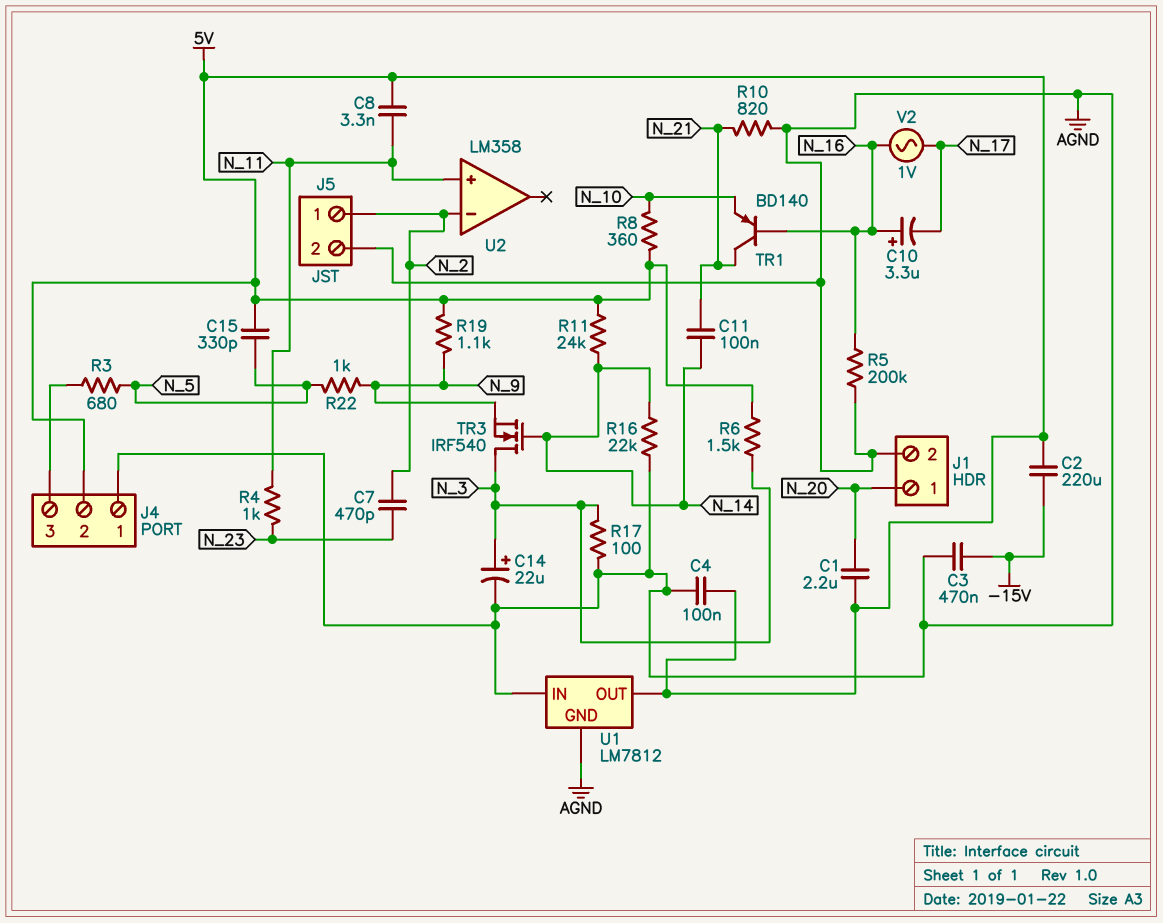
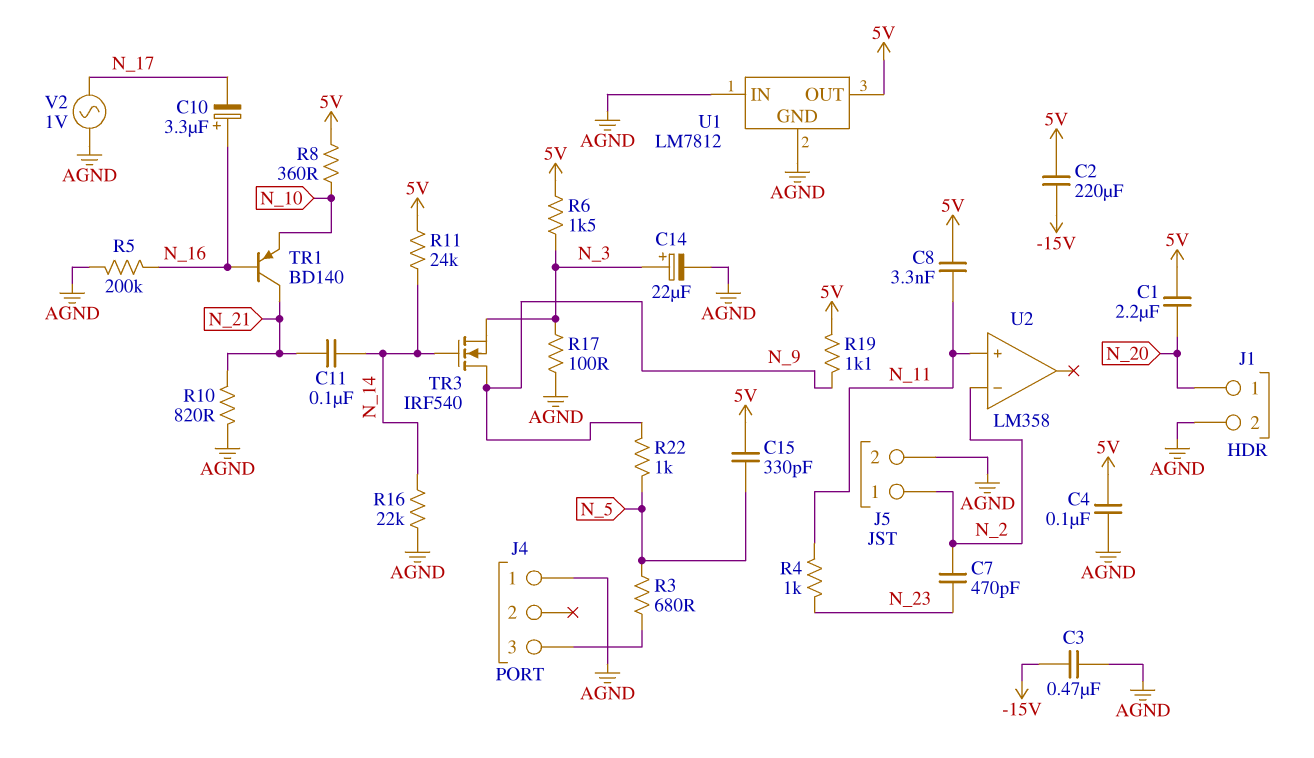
J4 pin 2: 5V -> none
TR3: NMOS IRF540 (G N_14, D N_3, S N_9) -> NMOS IRF540 (G N_14, D N_9, S N_3)
V2: AC 1V (N_16, N_17) -> AC 1V (AGND, N_17)

